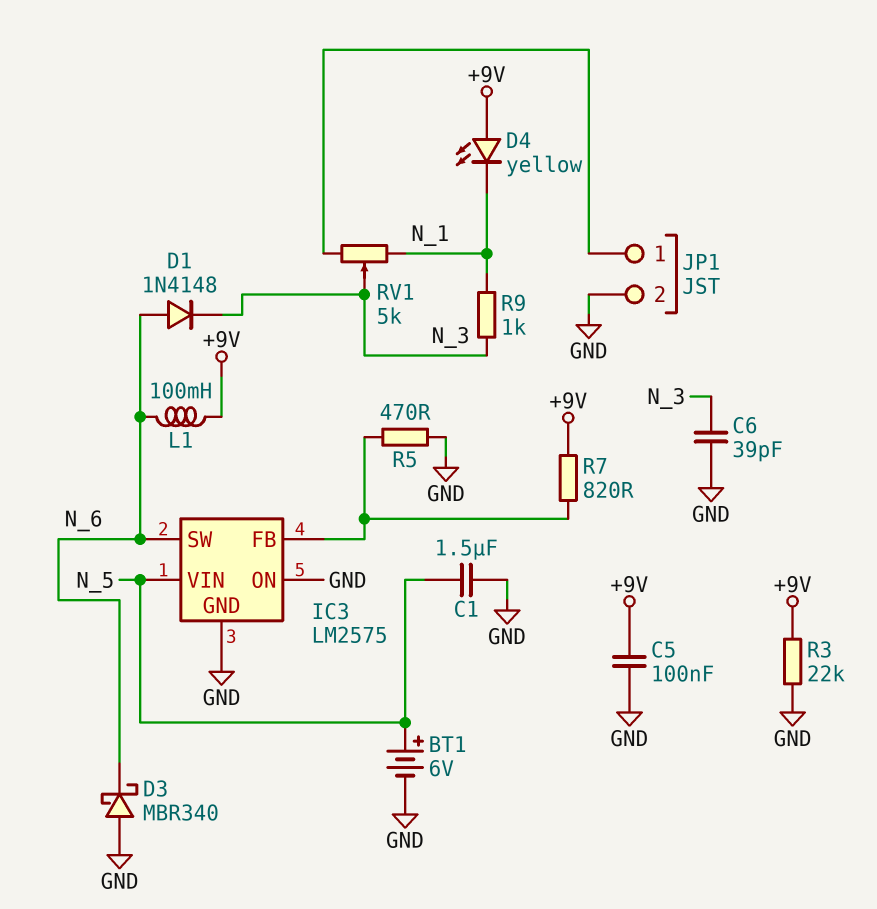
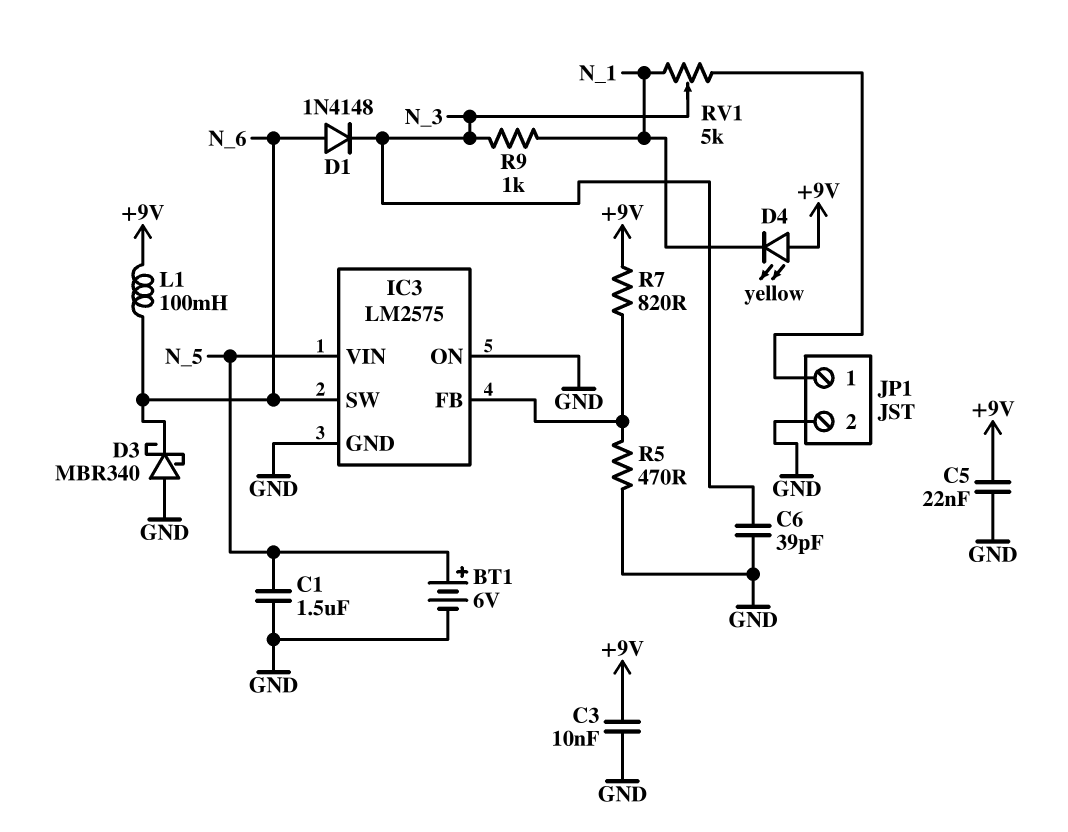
C3: none -> 10nF (+9V, GND)
C5: 100nF (+9V, GND) -> 22nF (+9V, GND)
R3: 22k (+9V, GND) -> none

